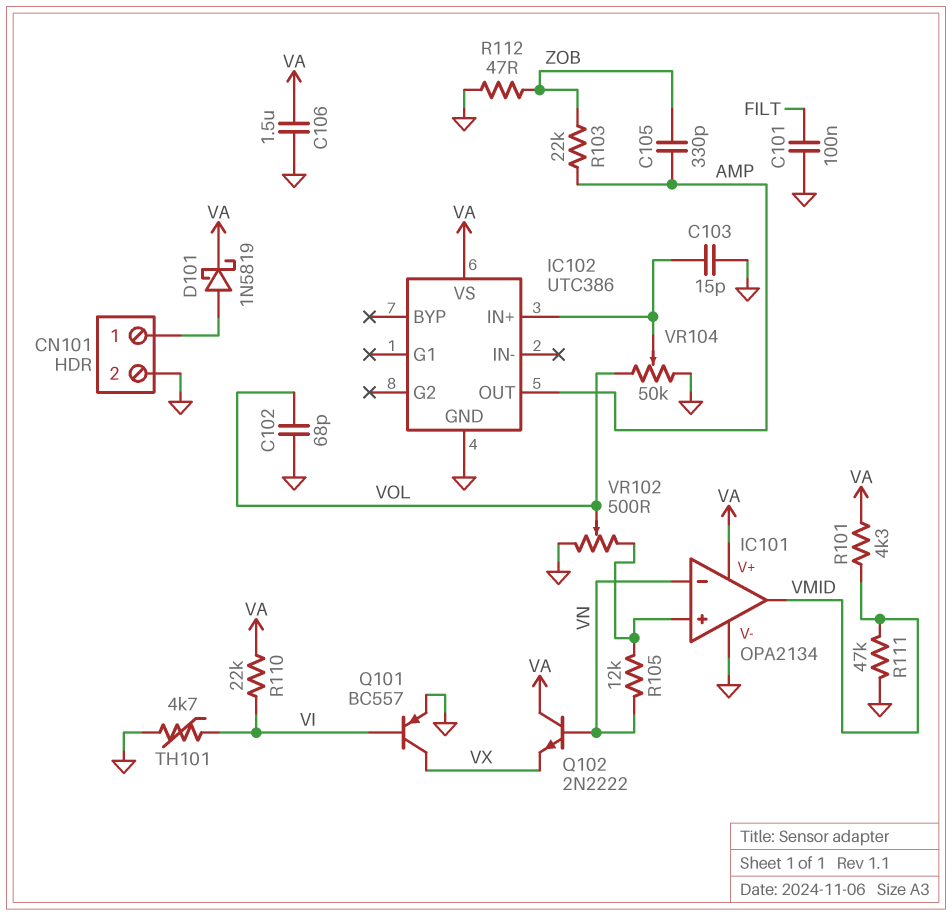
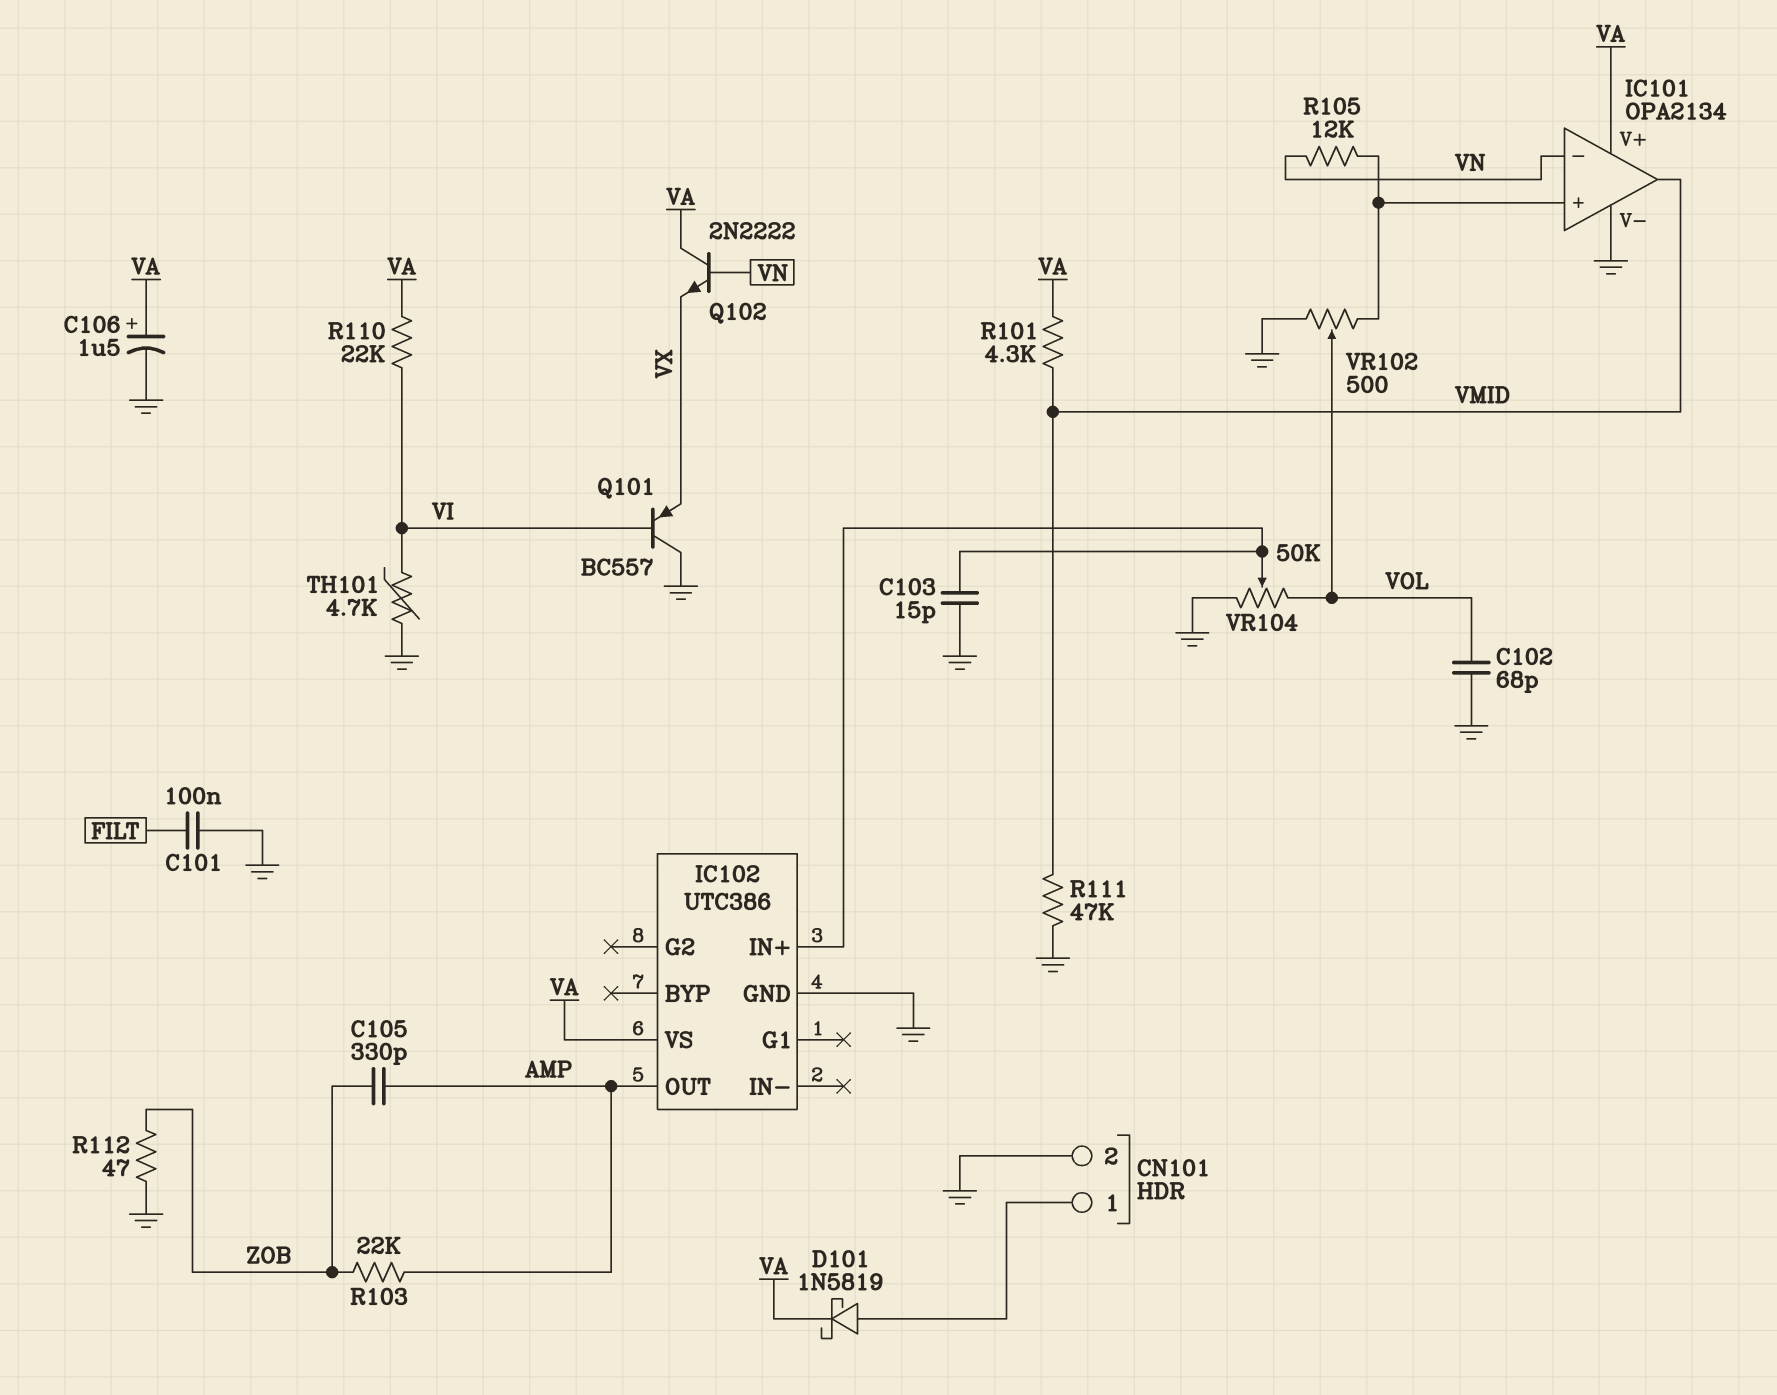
C106: 1.5uF (GND, VA) -> 1.5uF (plus VA, minus GND)
Q101: PNP BC557 (B VI, C VX, E GND) -> PNP BC557 (B VI, C GND, E VX)

